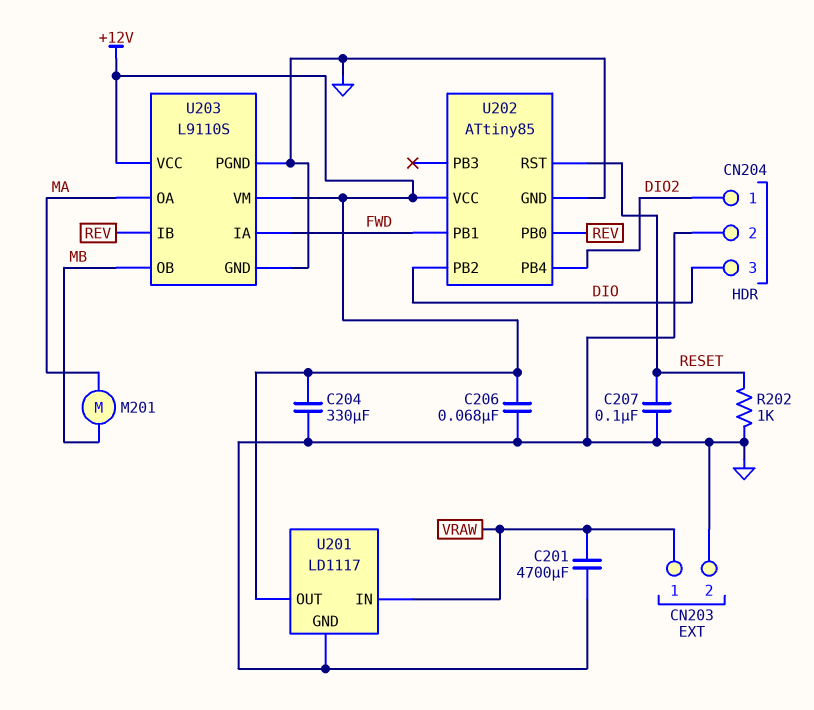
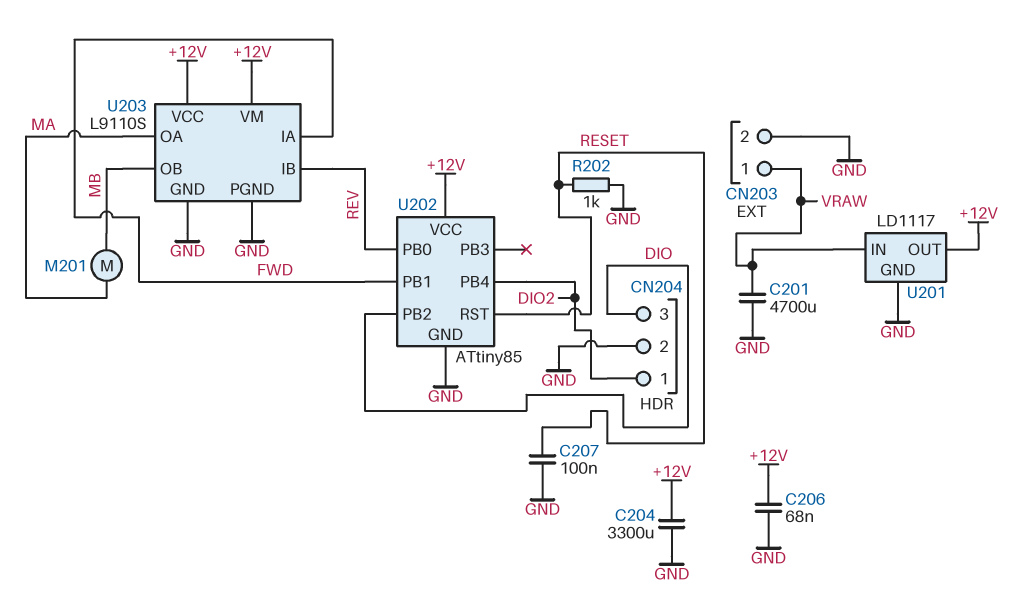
C204: 330uF (+12V, GND) -> 3300uF (+12V, GND)

